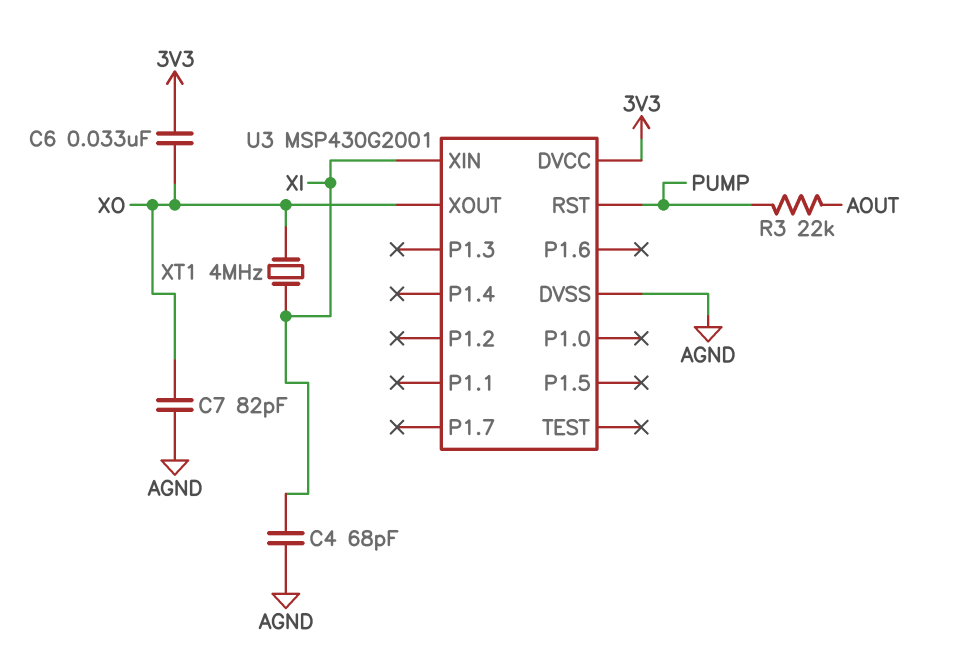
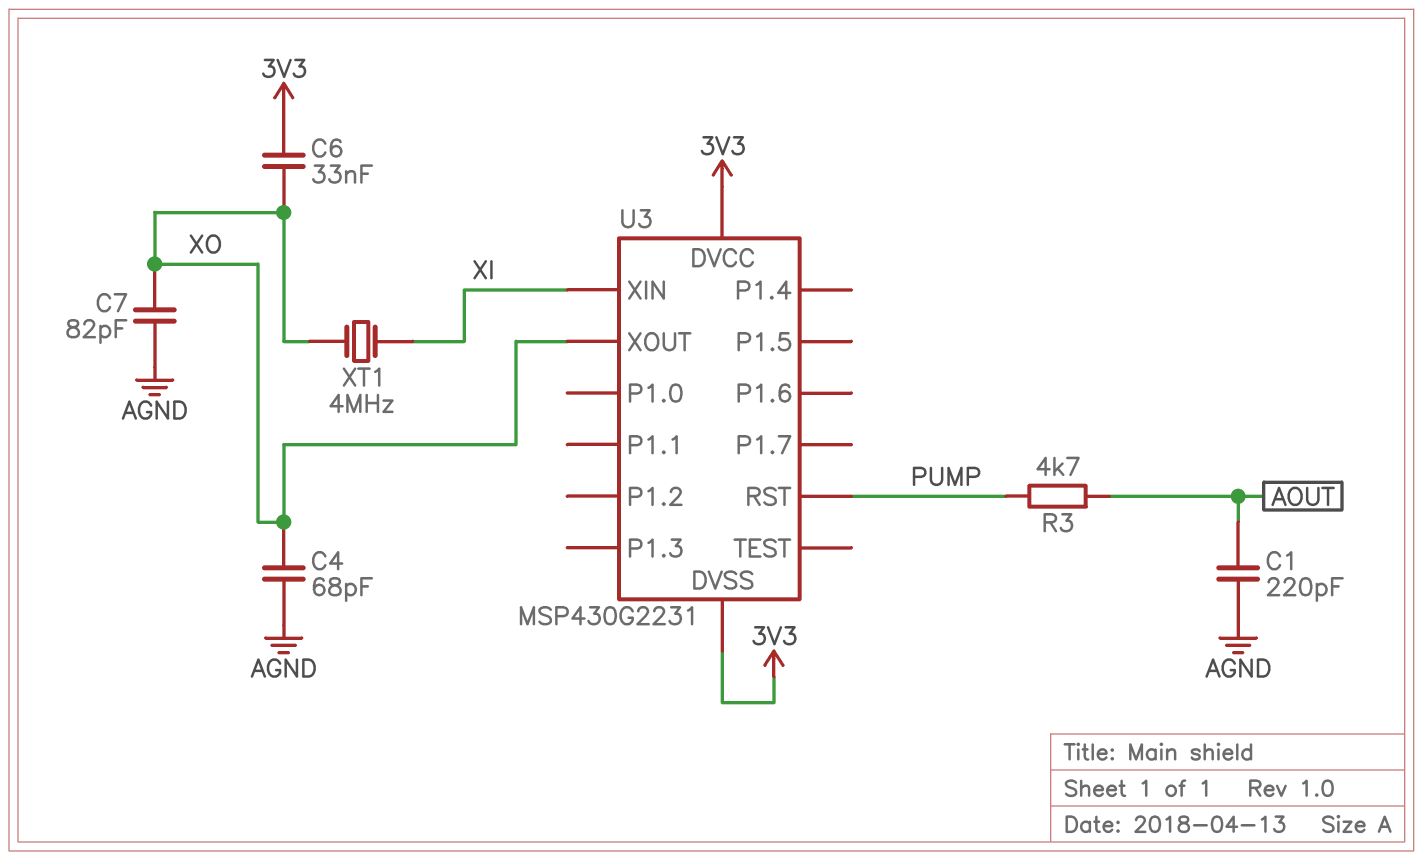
C1: none -> 220pF (AGND, AOUT)
C4: 68pF (AGND, XI) -> 68pF (AGND, XO)
R3: 22k (AOUT, PUMP) -> 4.7k (AOUT, PUMP)
U3: MSP430G2001 -> MSP430G2231
U3 pin DVSS: AGND -> 3V3

